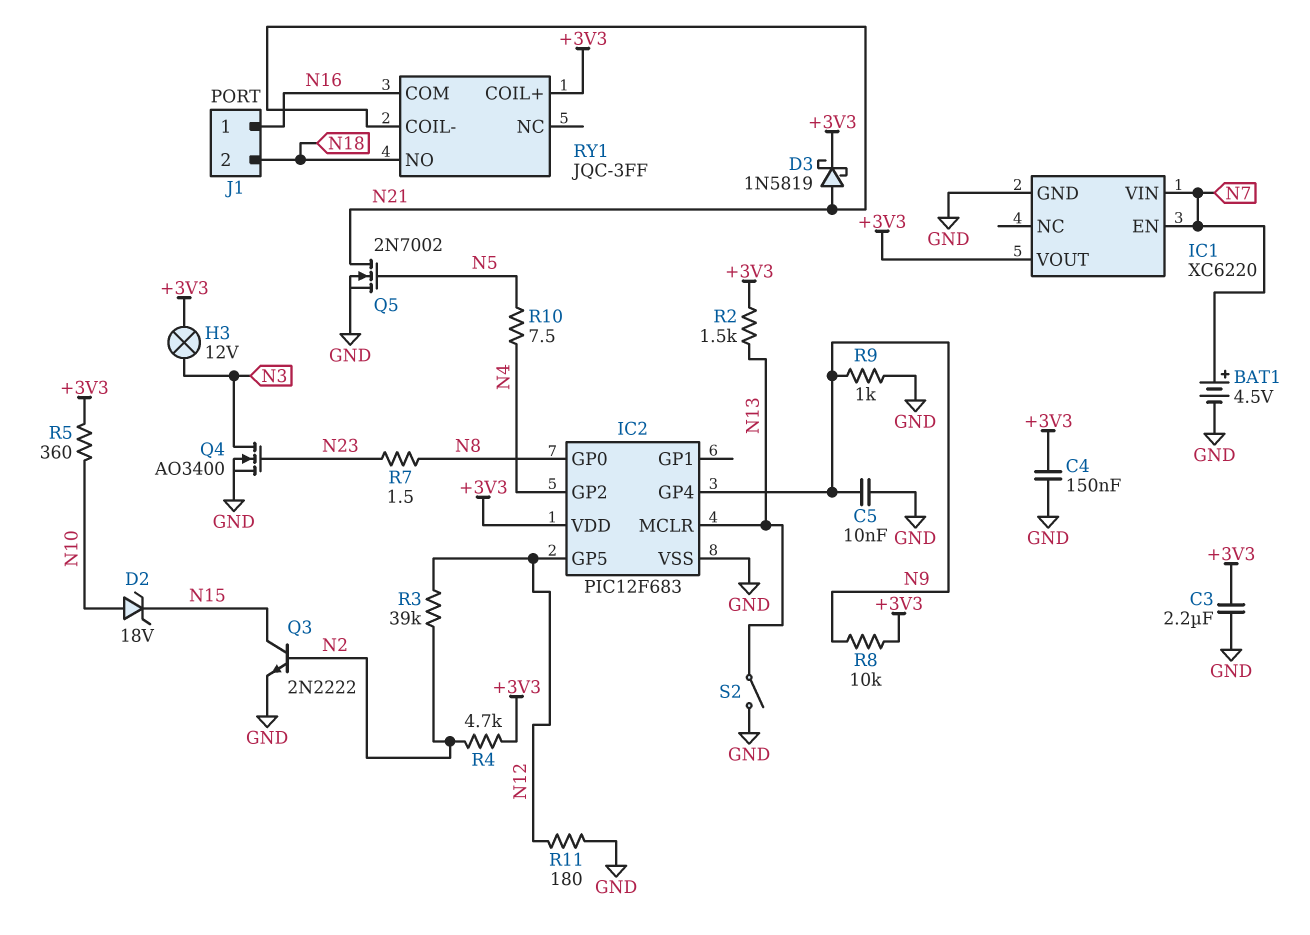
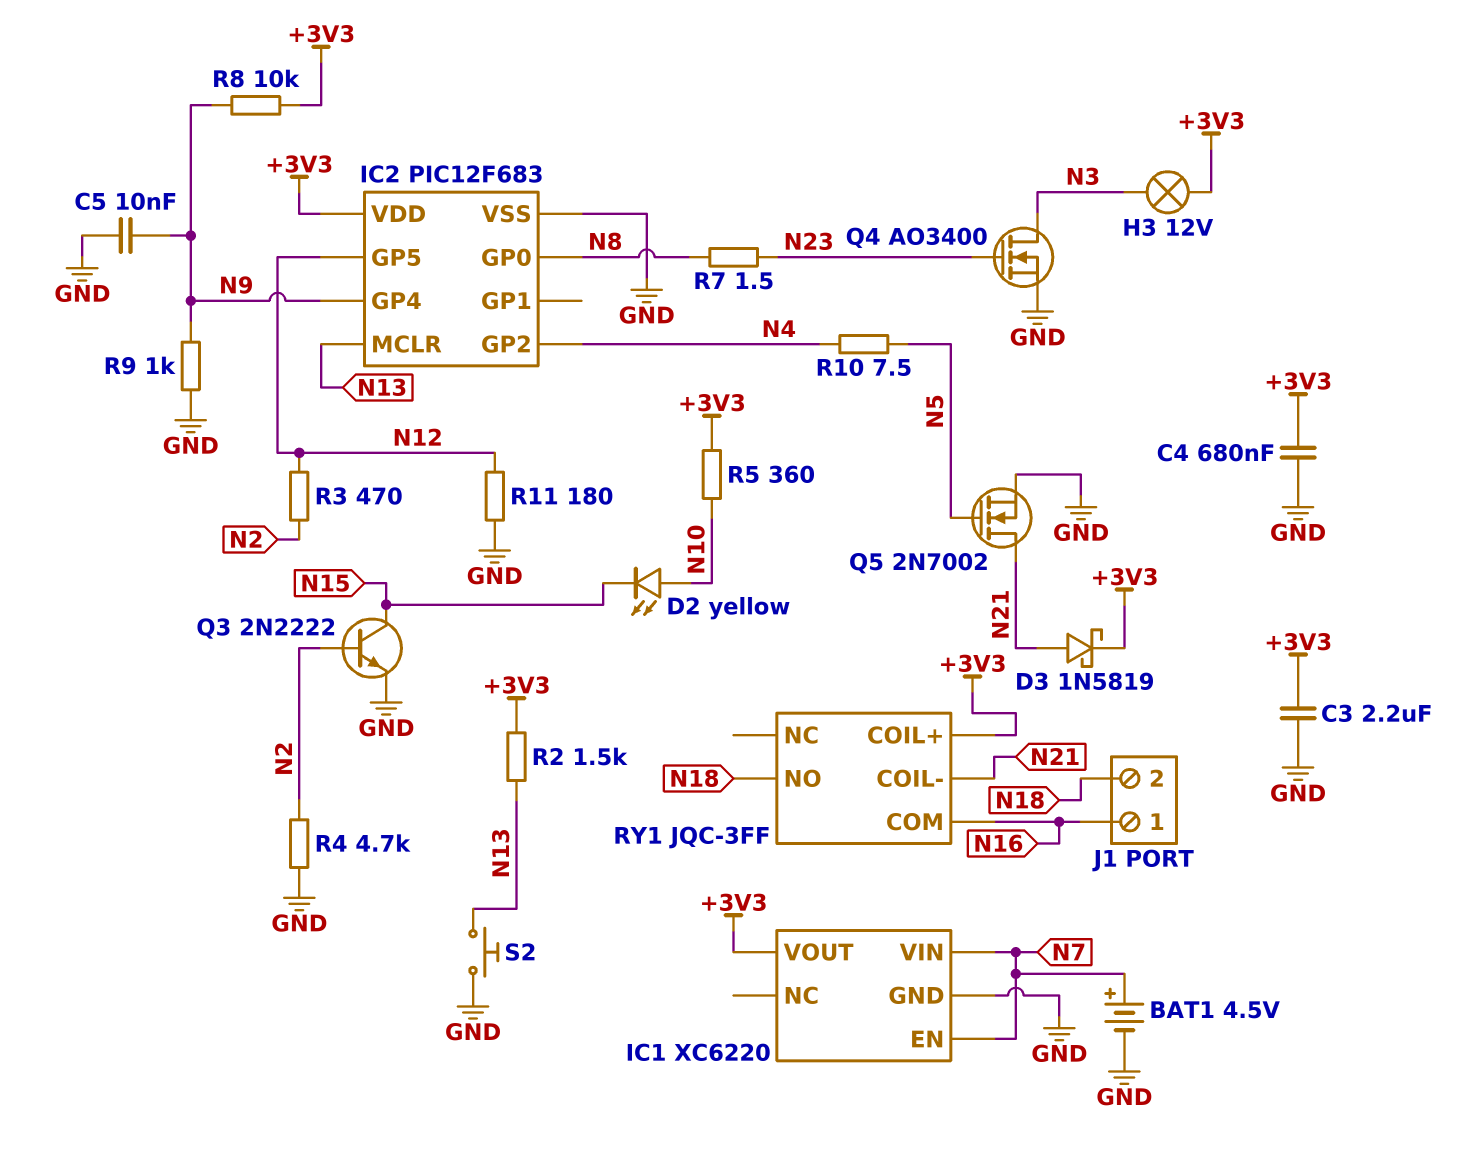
C4: 150nF (+3V3, GND) -> 680nF (+3V3, GND)
D2: zener 18V (A N10, K N15) -> LED yellow (A N10, K N15)
R3: 39k (N2, N12) -> 470 (N2, N12)
R4: 4.7k (+3V3, N2) -> 4.7k (GND, N2)
S2: switch (GND, N13) -> button (GND, N13)

